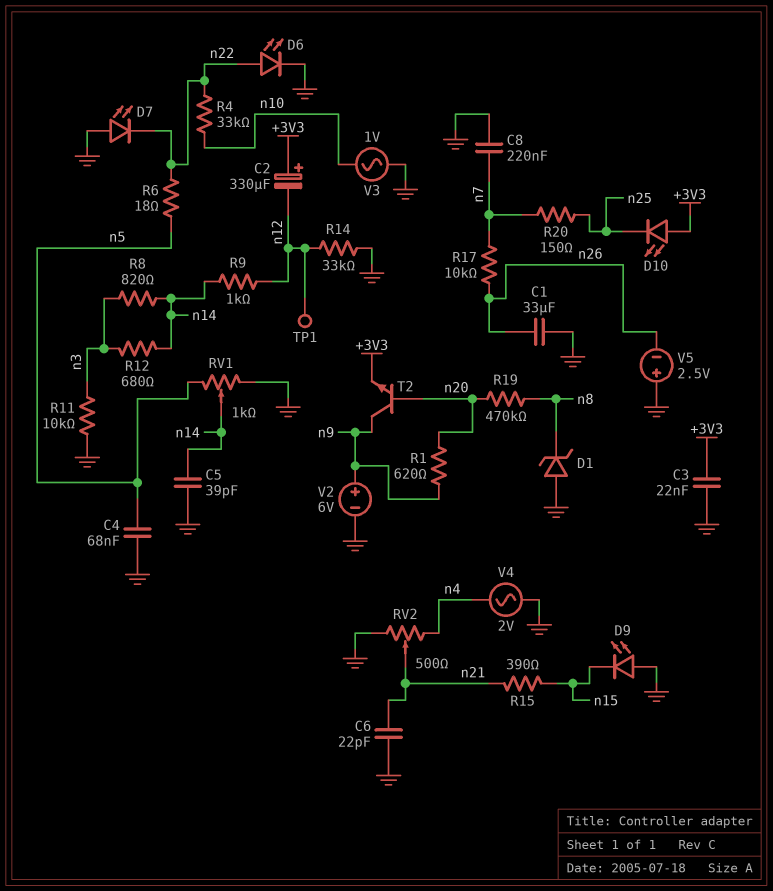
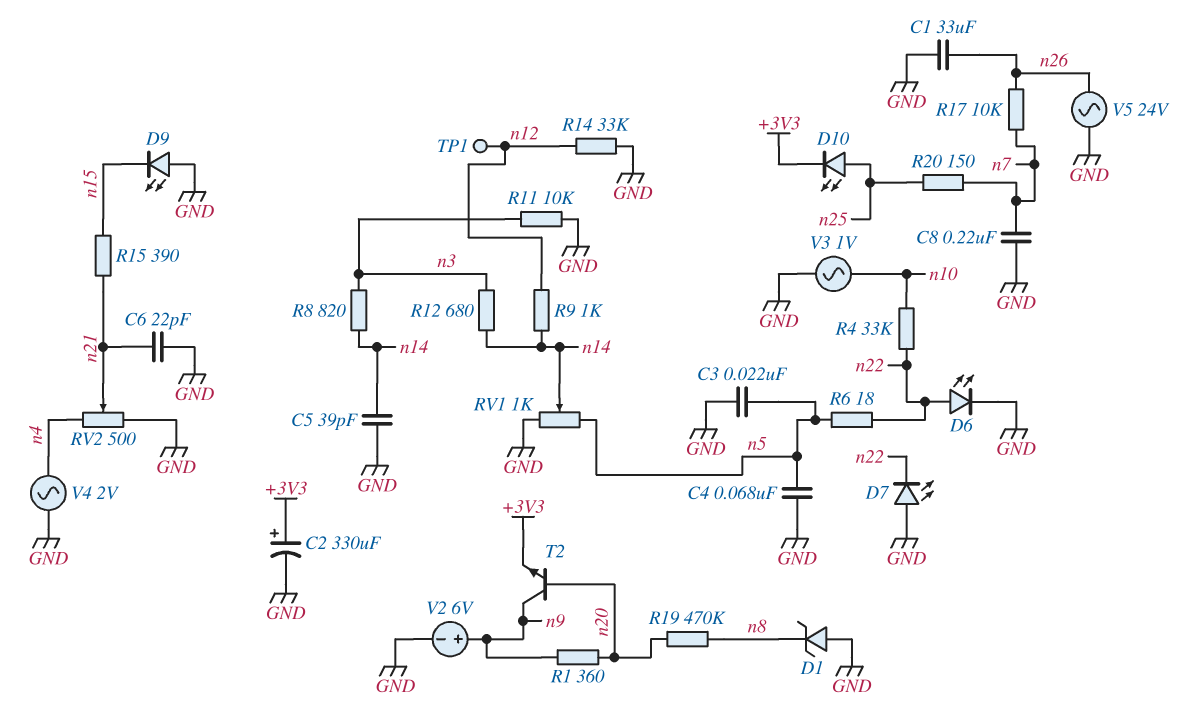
C2: 330uF (plus +3V3, minus n12) -> 330uF (plus +3V3, minus GND)
C3: 22nF (+3V3, GND) -> 22nF (GND, n5)
D10: LED (A +3V3, K n25) -> LED (A n25, K +3V3)
R1: 620 (n9, n20) -> 360 (n9, n20)
V5: 2.5V (plus GND, minus n26) -> AC 24V (GND, n26)

